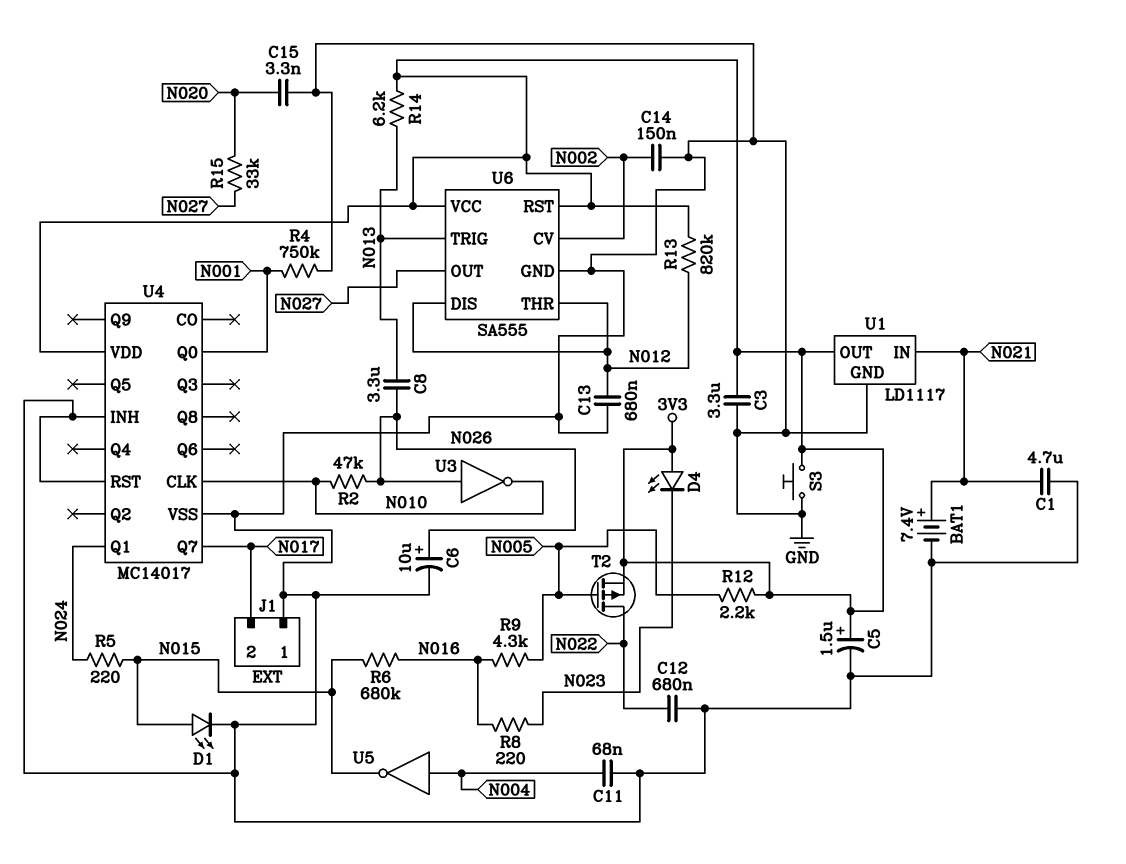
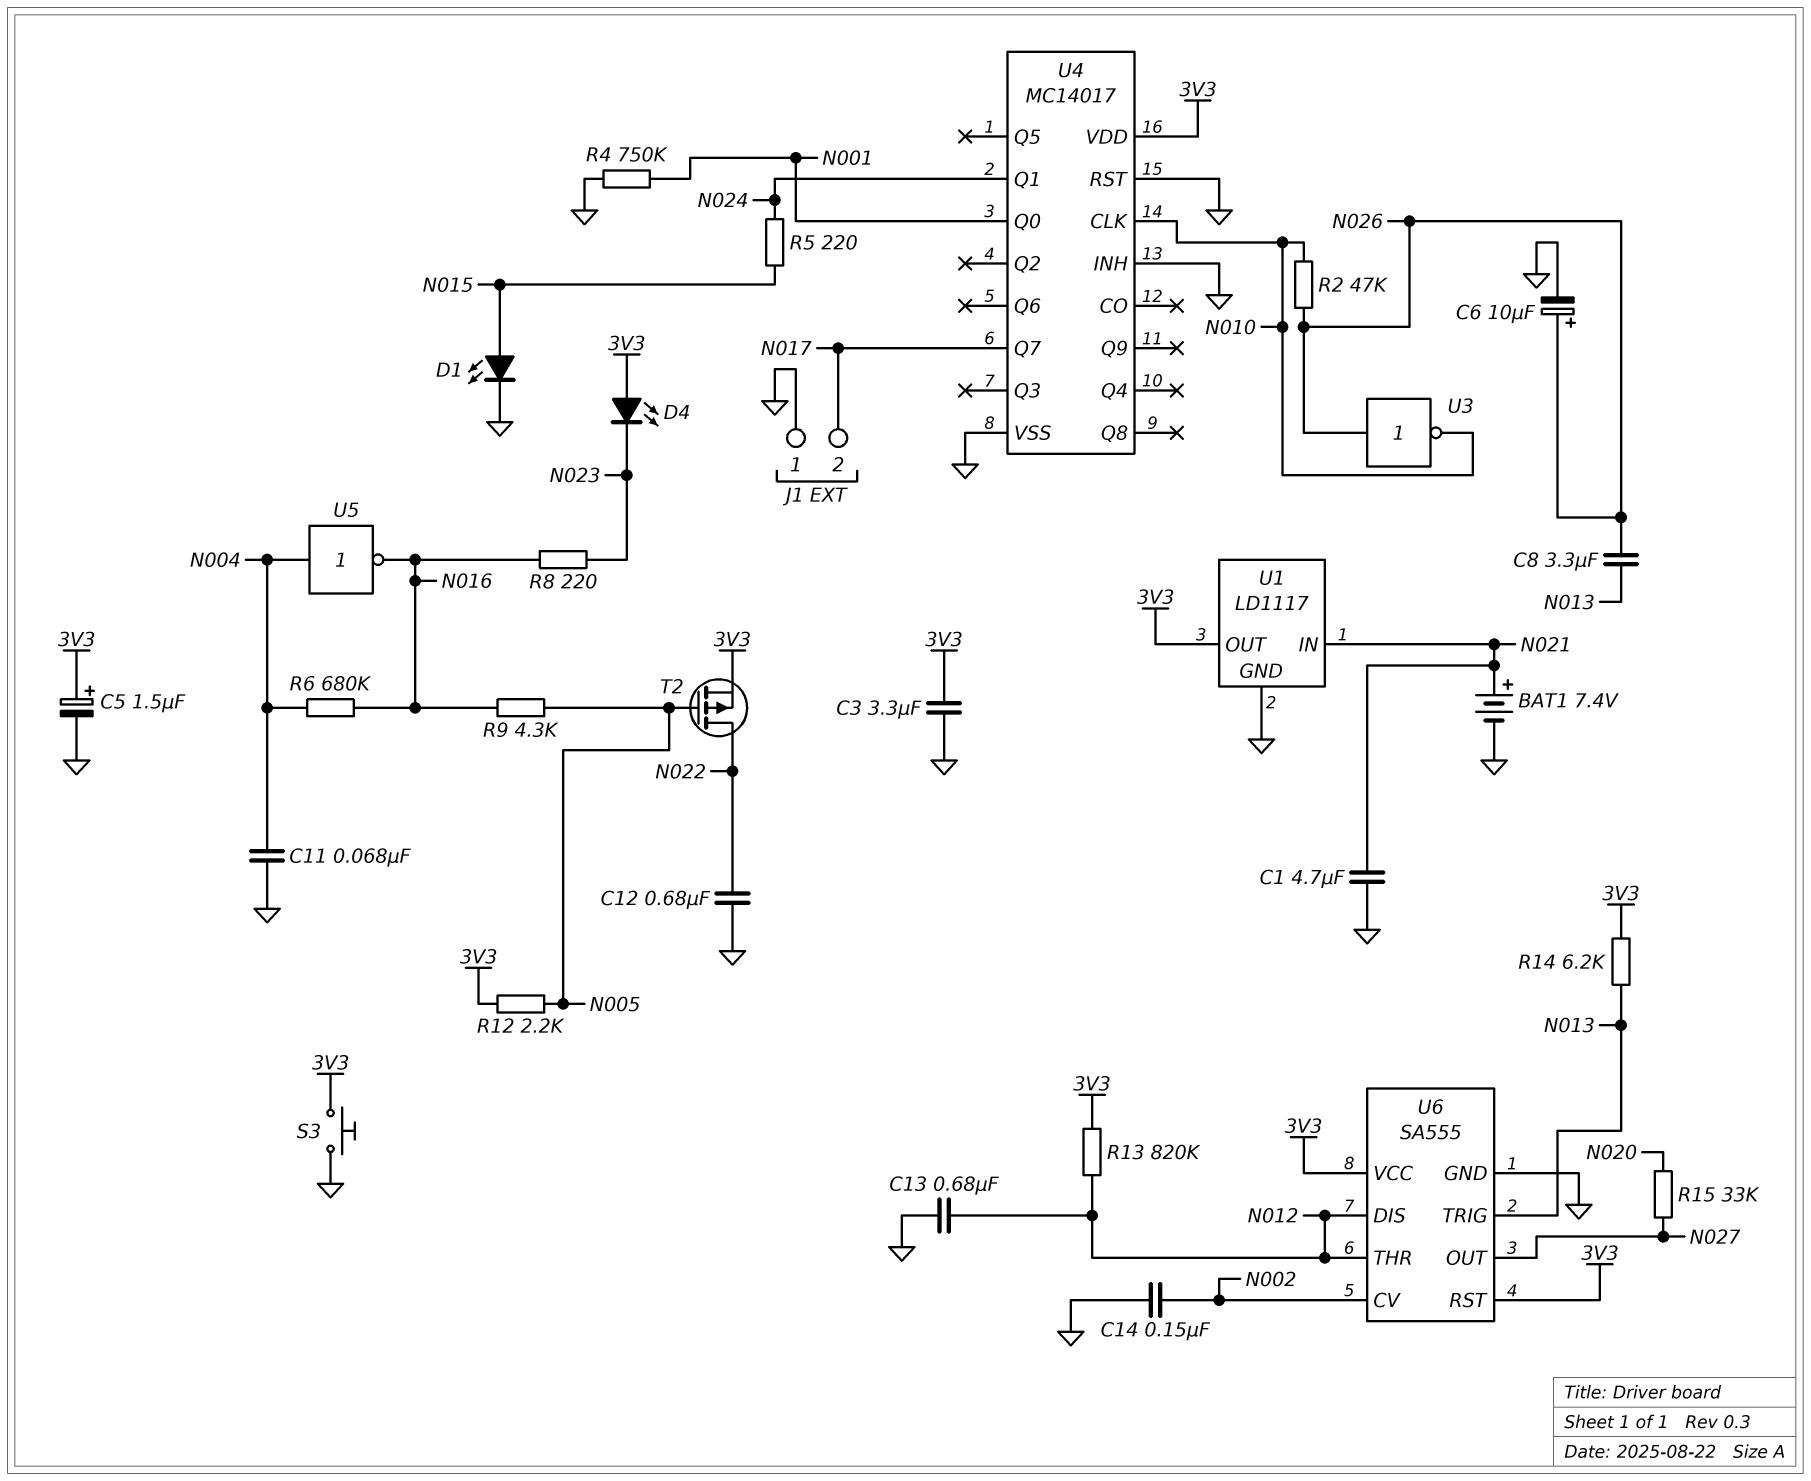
C15: 3.3nF (GND, N020) -> none
R6: 680k (N015, N016) -> 680k (N004, N016)
U5: NOT (in N004, out N015) -> NOT (in N004, out N016)

